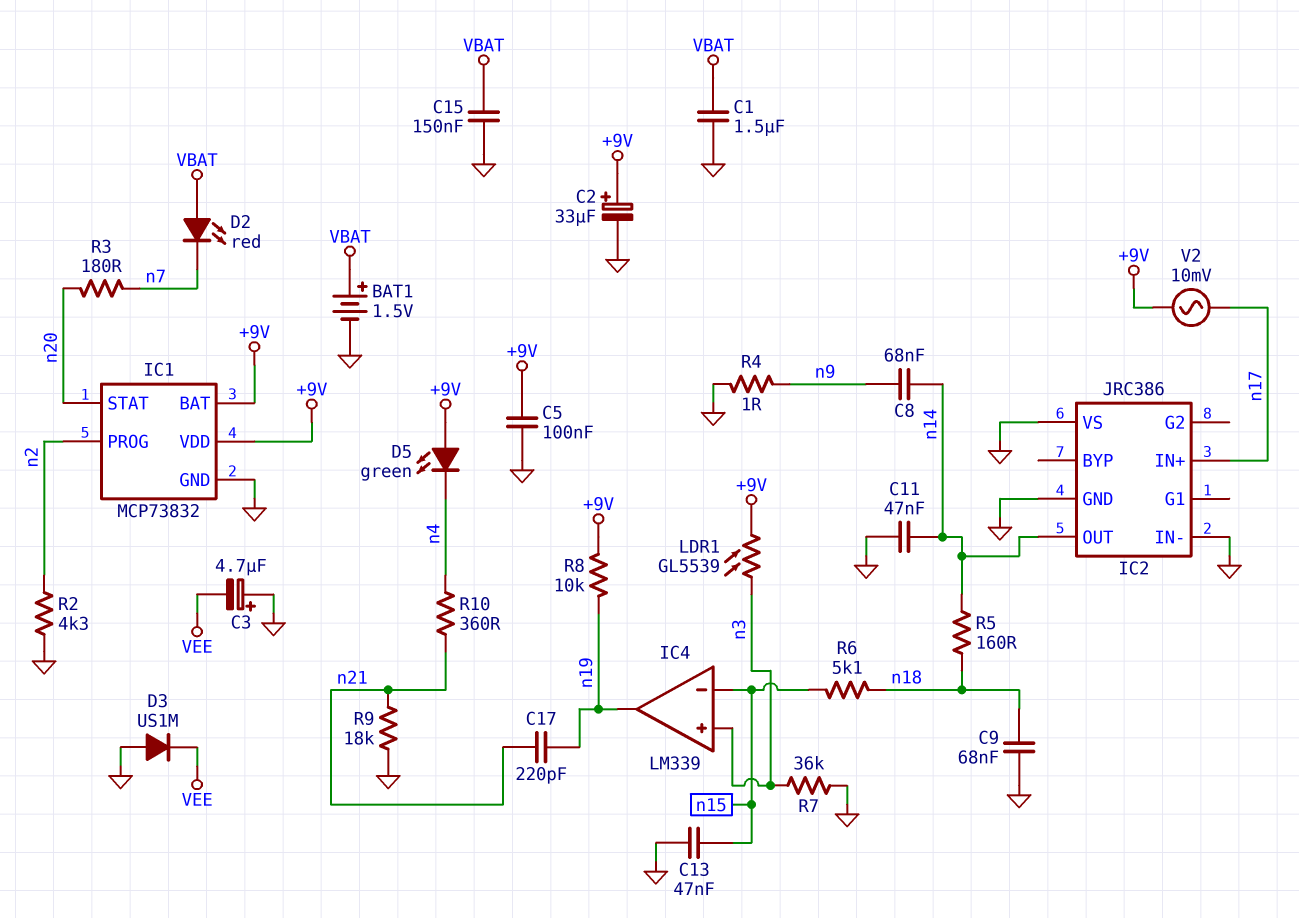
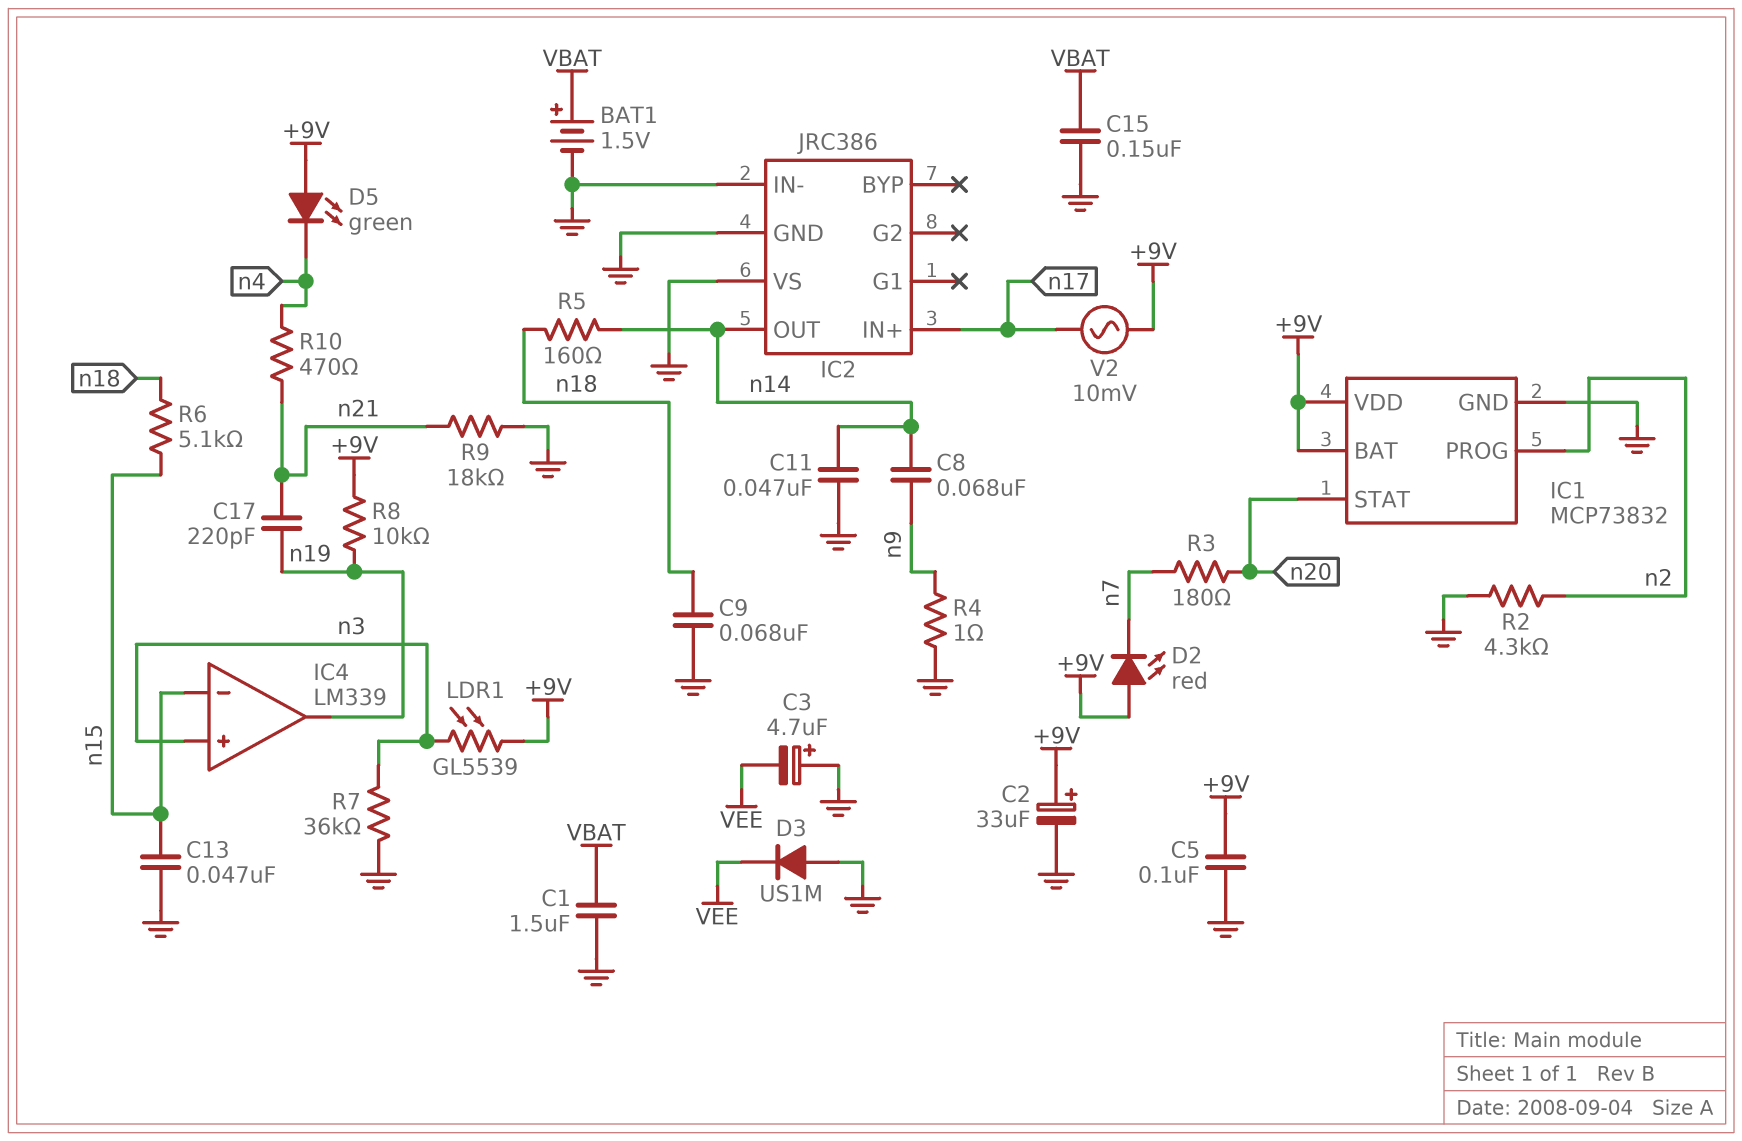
D2: LED red (A VBAT, K n7) -> LED red (A +9V, K n7)
R10: 360 (n4, n21) -> 470 (n4, n21)

